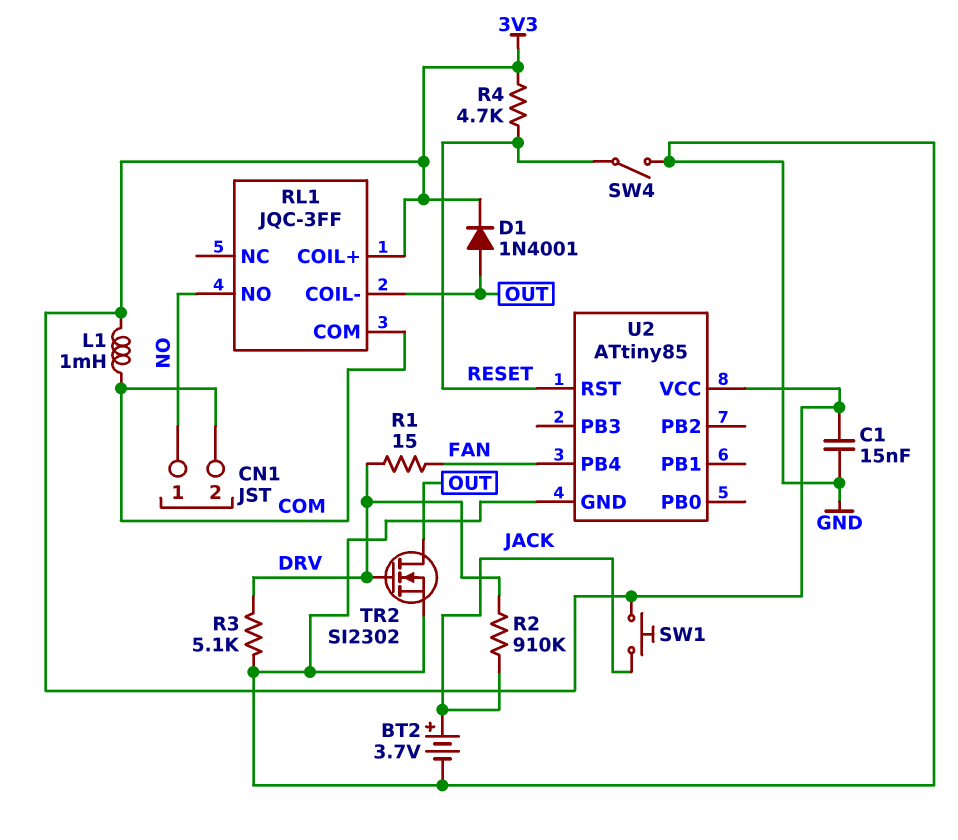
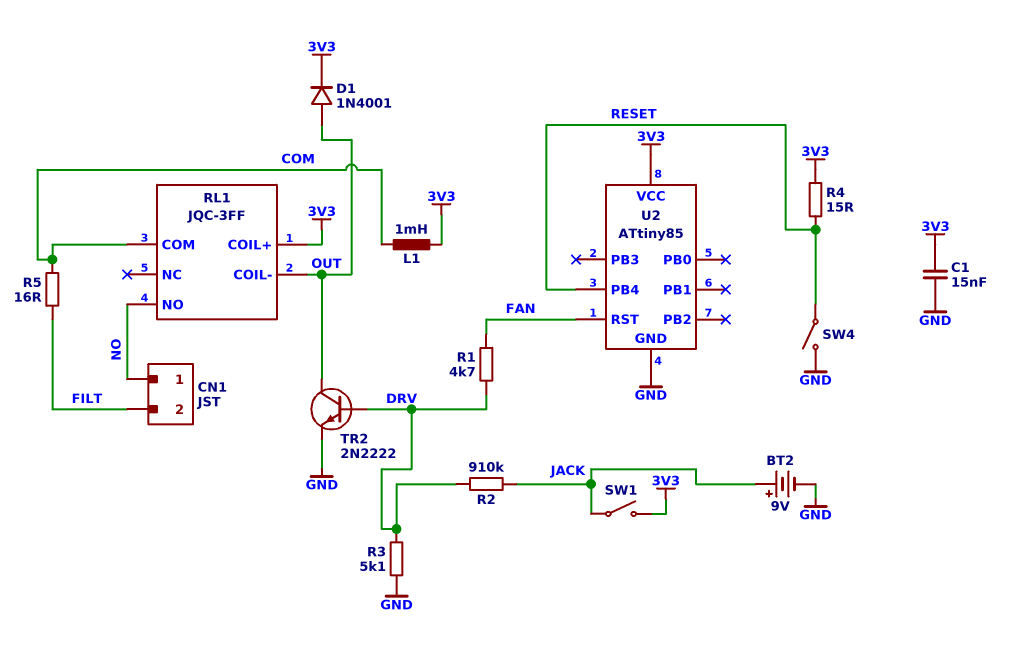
BT2: 3.7V (plus JACK, minus GND) -> 9V (plus JACK, minus GND)
CN1 pin 2: COM -> FILT
R1: 15 (DRV, FAN) -> 4.7k (DRV, FAN)
R4: 4.7k (3V3, RESET) -> 15 (3V3, RESET)
R5: none -> 16 (COM, FILT)
SW1: button (3V3, JACK) -> switch (3V3, JACK)
TR2: NMOS SI2302 (G DRV, D OUT, S GND) -> NPN 2N2222 (B DRV, C OUT, E GND)
U2 pin PB4: FAN -> RESET
U2 pin RST: RESET -> FAN

